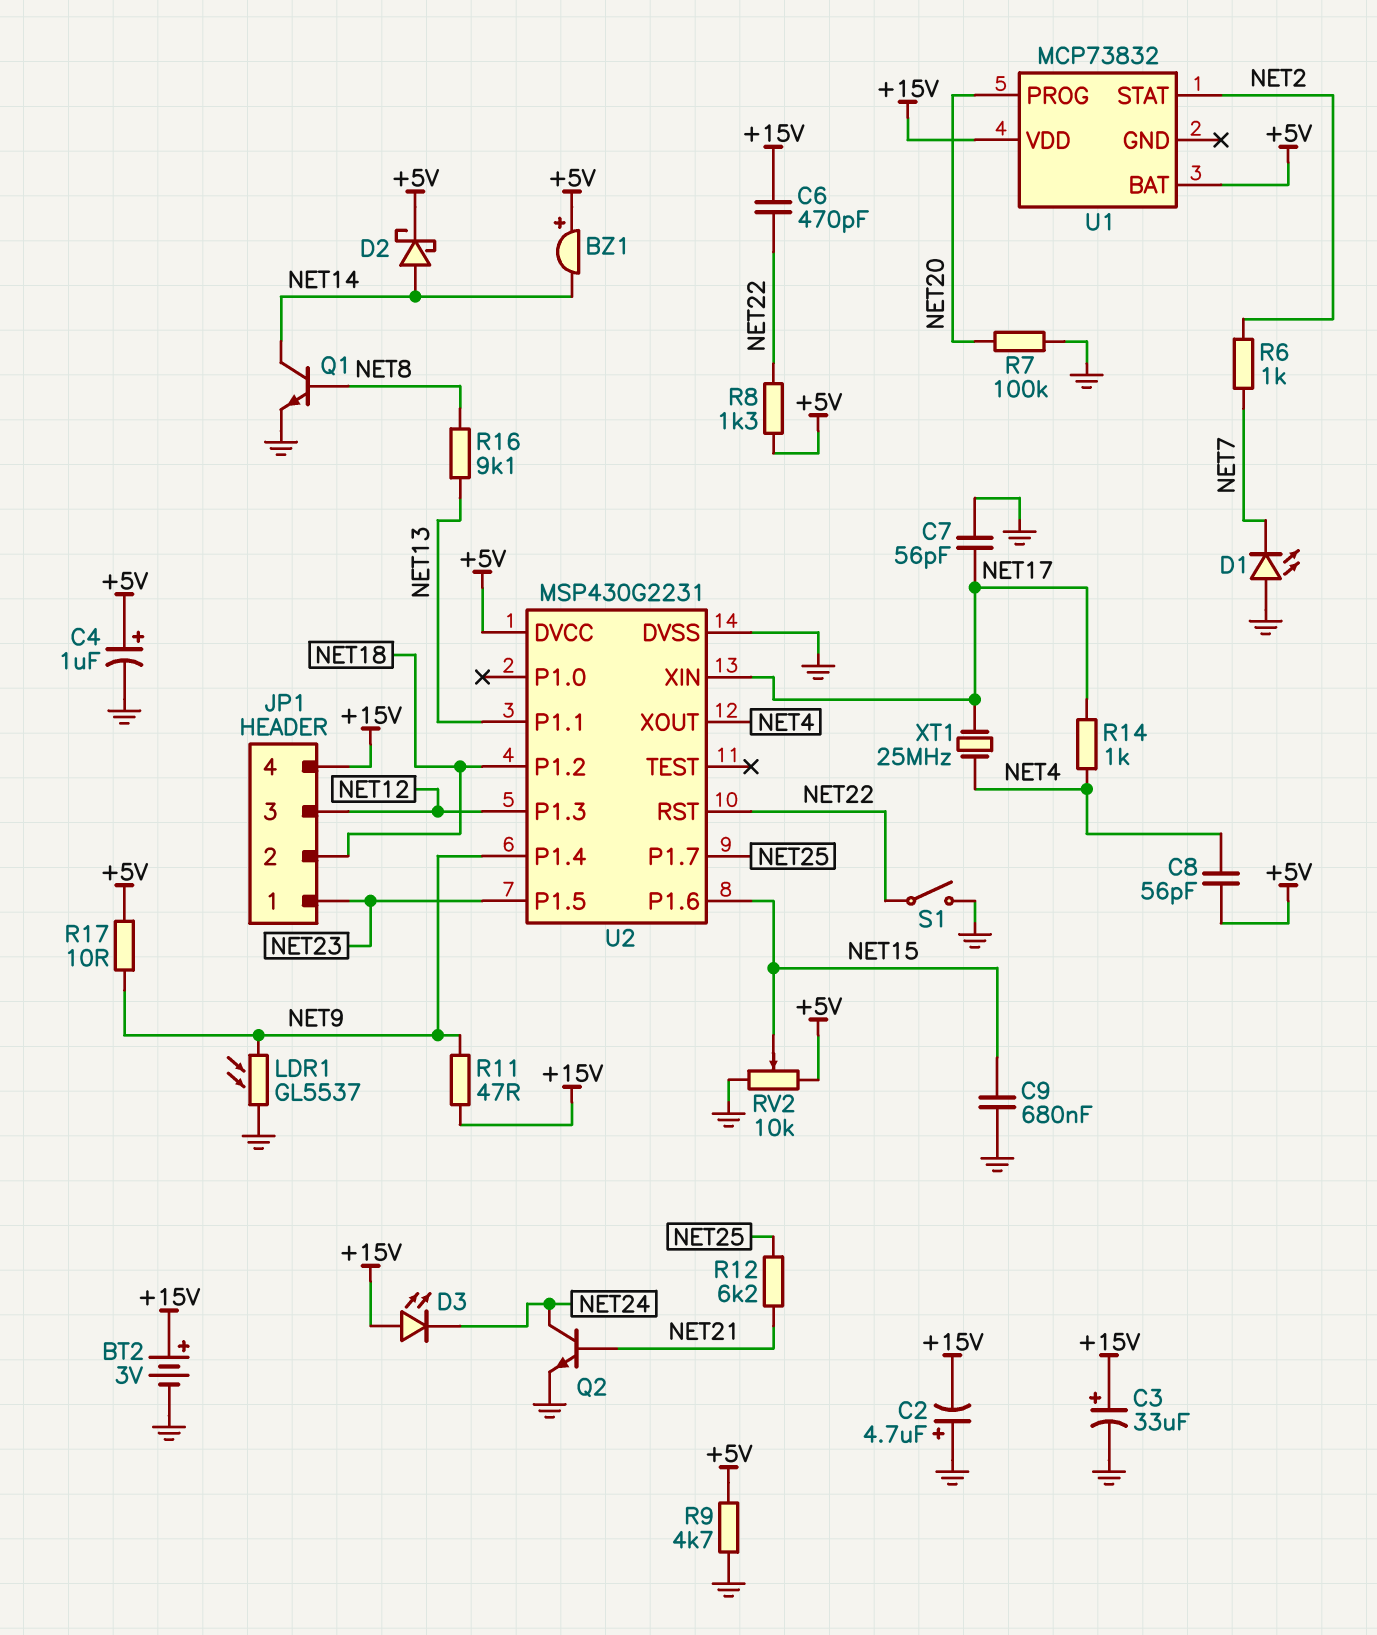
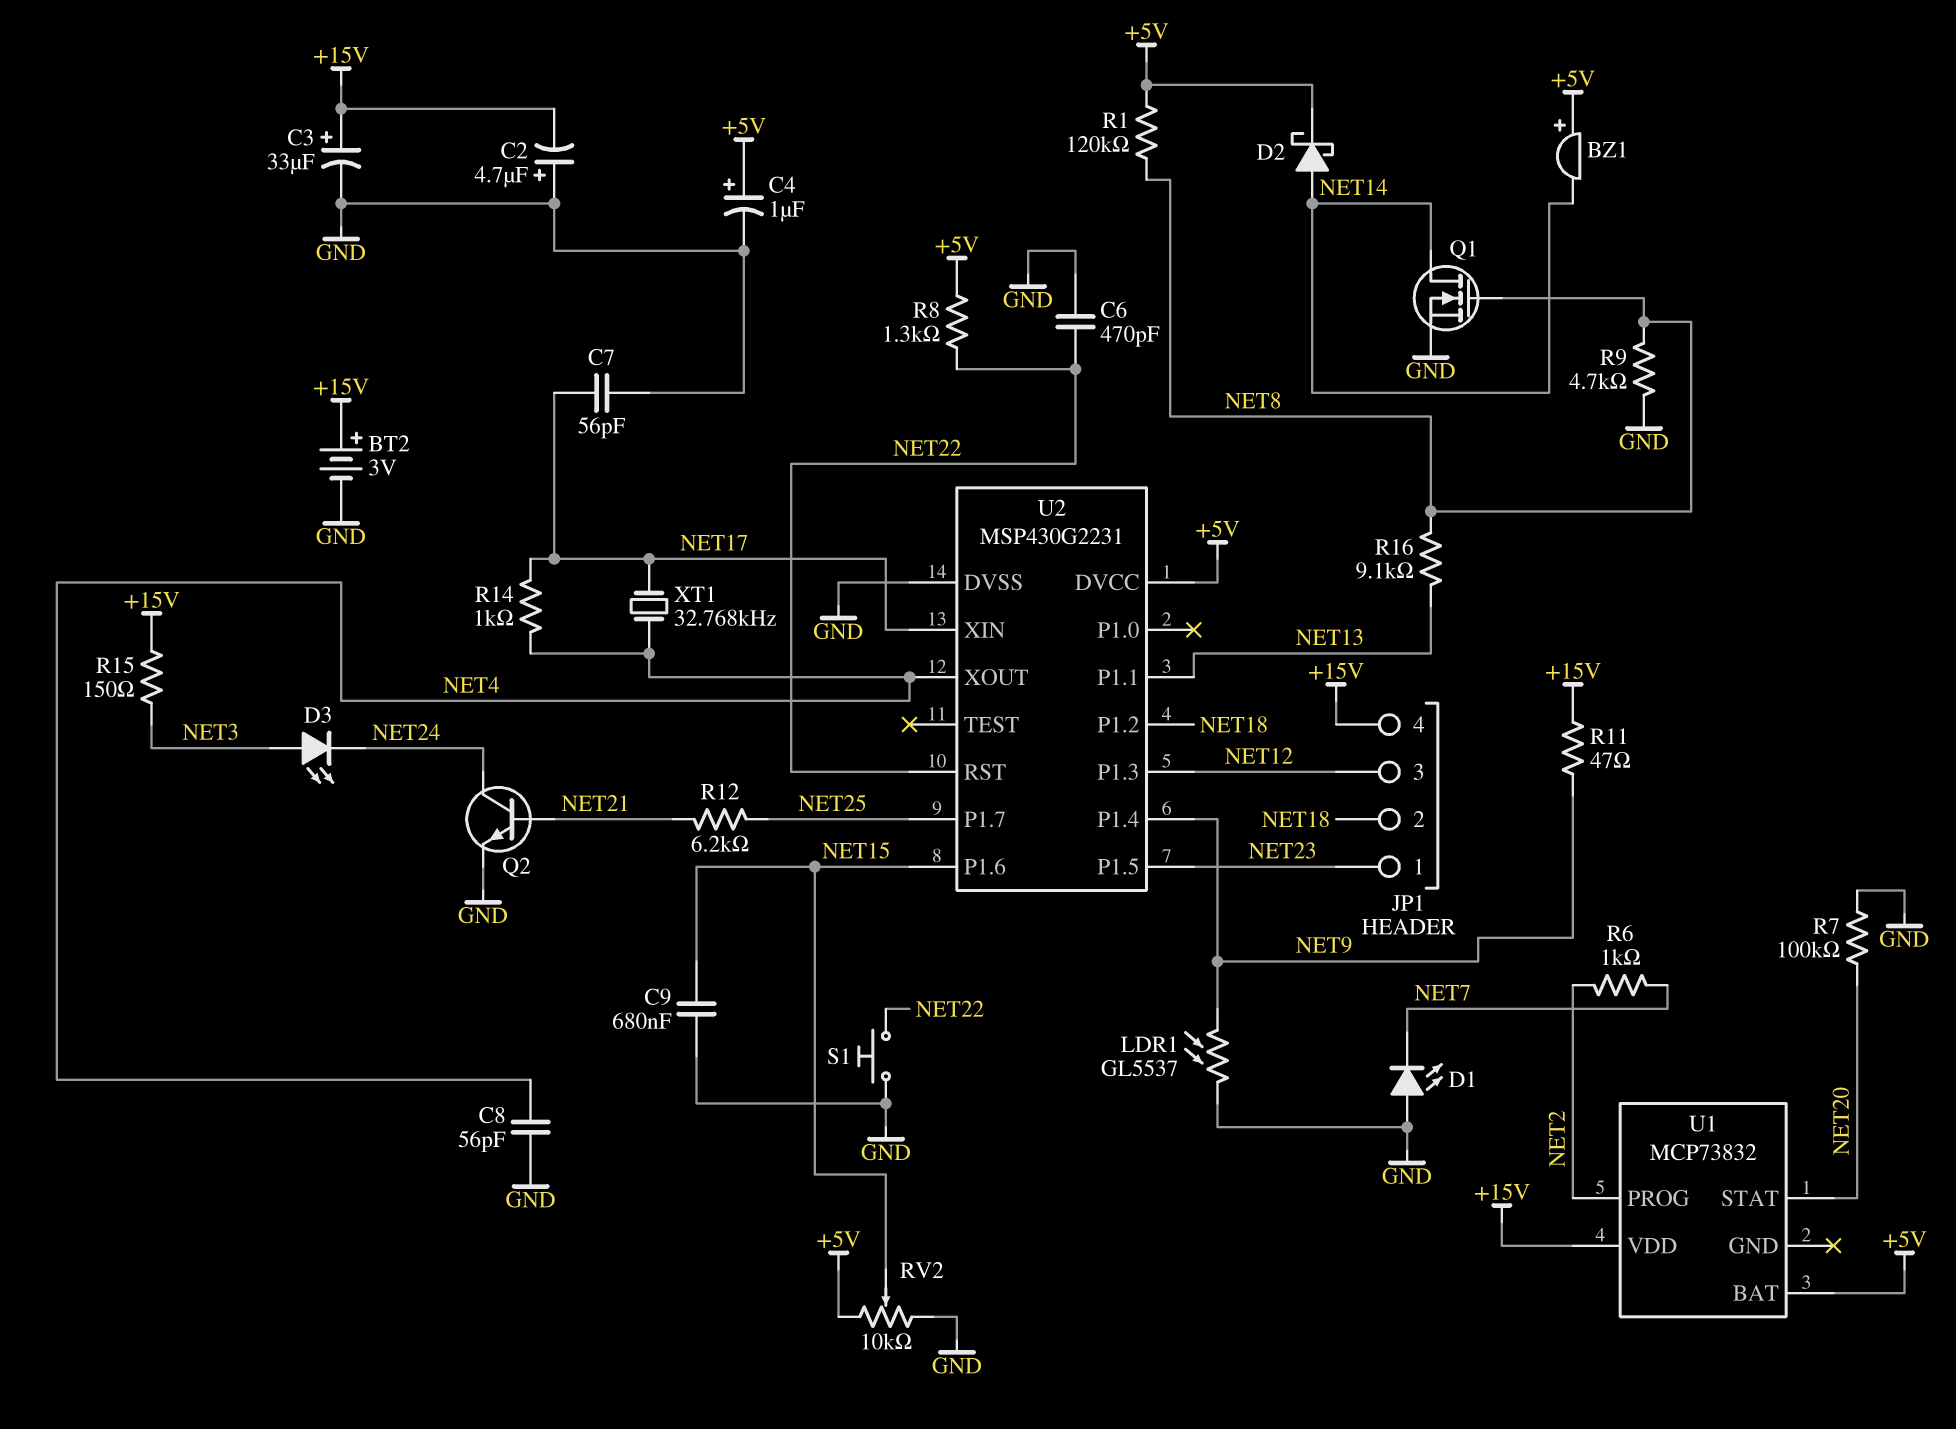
C6: 470pF (+15V, NET22) -> 470pF (GND, NET22)
C8: 56pF (+5V, NET4) -> 56pF (GND, NET4)
D3: LED (A +15V, K NET24) -> LED (A NET3, K NET24)
Q1: NPN (B NET8, C NET14, E GND) -> NMOS (G NET8, D NET14, S GND)
R1: none -> 120k (+5V, NET8)
R9: 4.7k (+5V, GND) -> 4.7k (GND, NET8)
R15: none -> 150 (+15V, NET3)
R17: 10 (+5V, NET9) -> none
S1: switch (GND, NET22) -> button (GND, NET22)
U1 pin PROG: NET20 -> NET2
U1 pin STAT: NET2 -> NET20
XT1: 25MHz (NET4, NET17) -> 32.768kHz (NET4, NET17)

